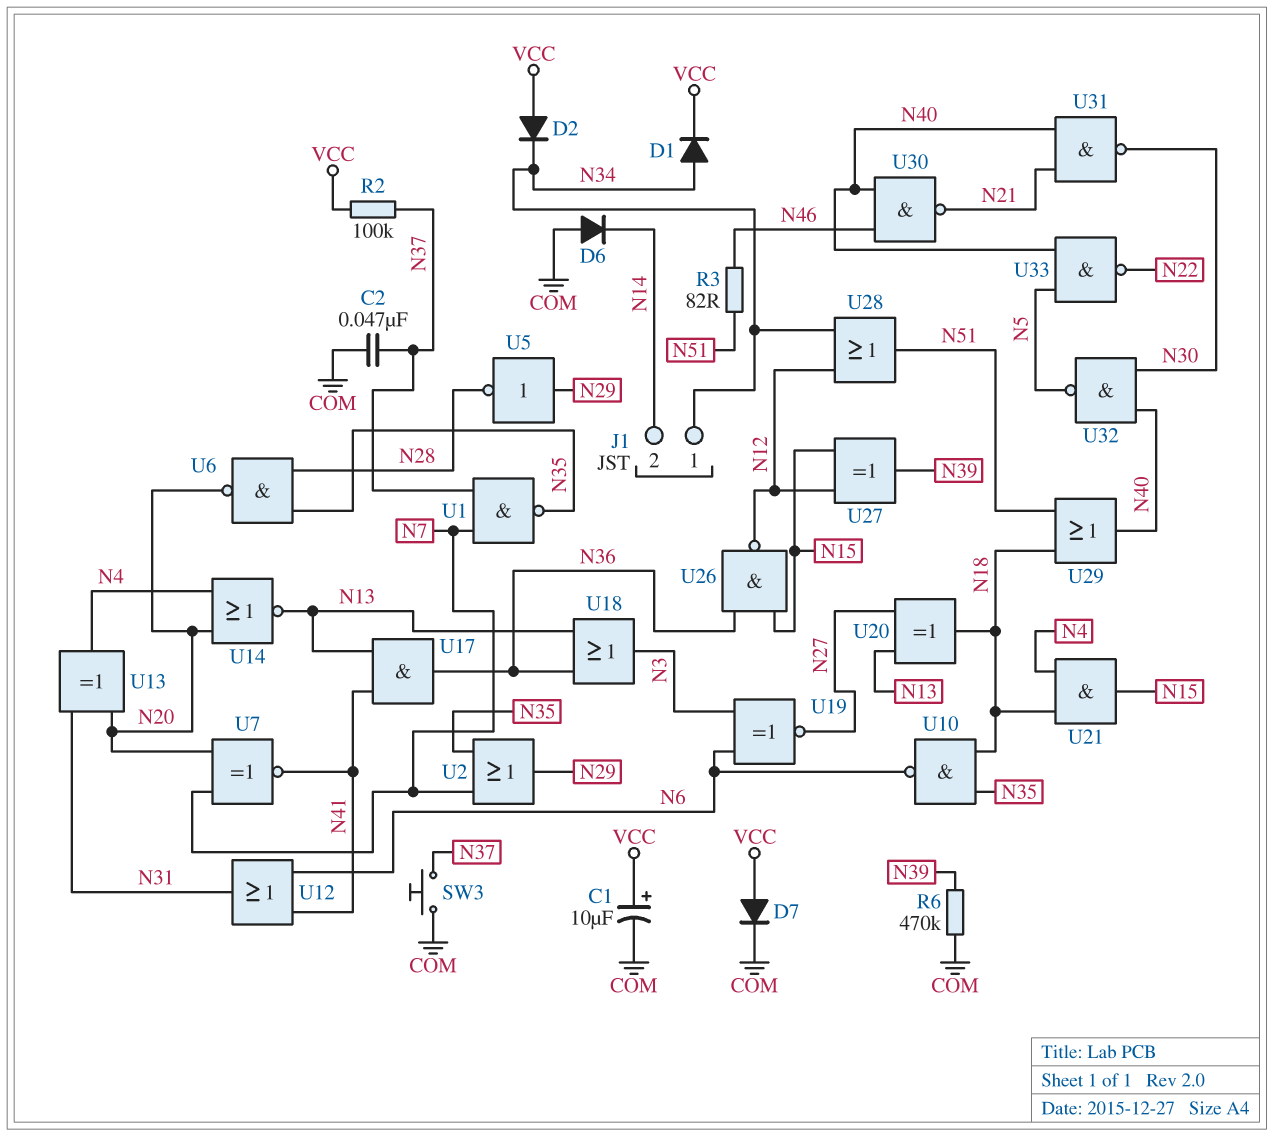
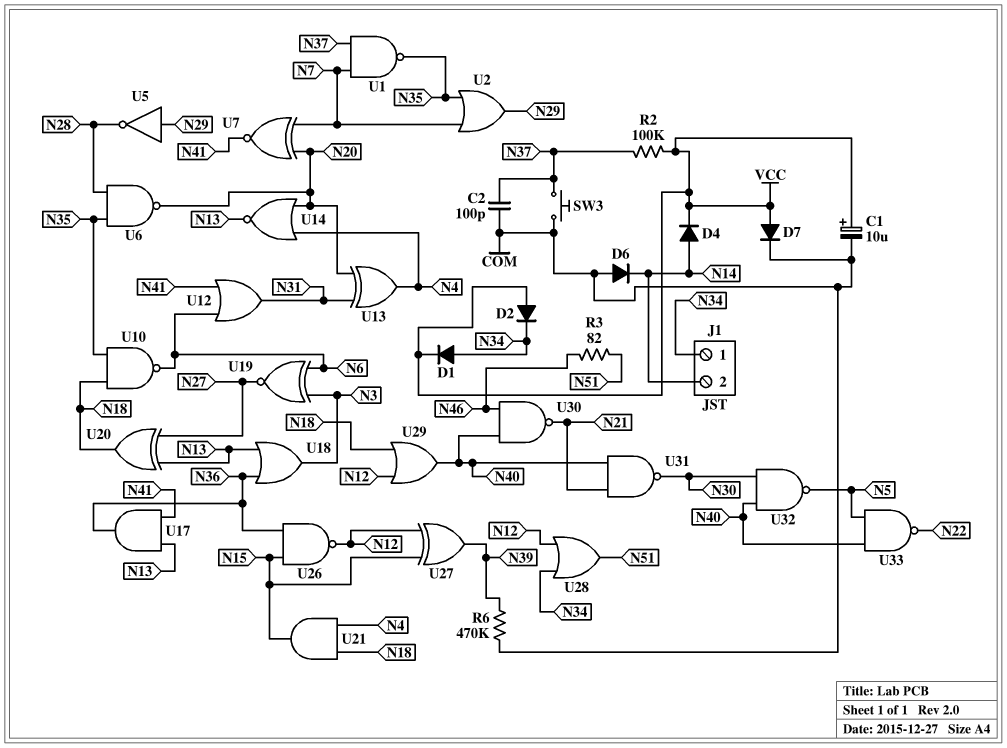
C2: 47nF (COM, N37) -> 100pF (COM, N37)
D4: none -> diode (A N14, K VCC)
U29: OR (in N18, in N51, out N40) -> OR (in N12, in N18, out N40)

